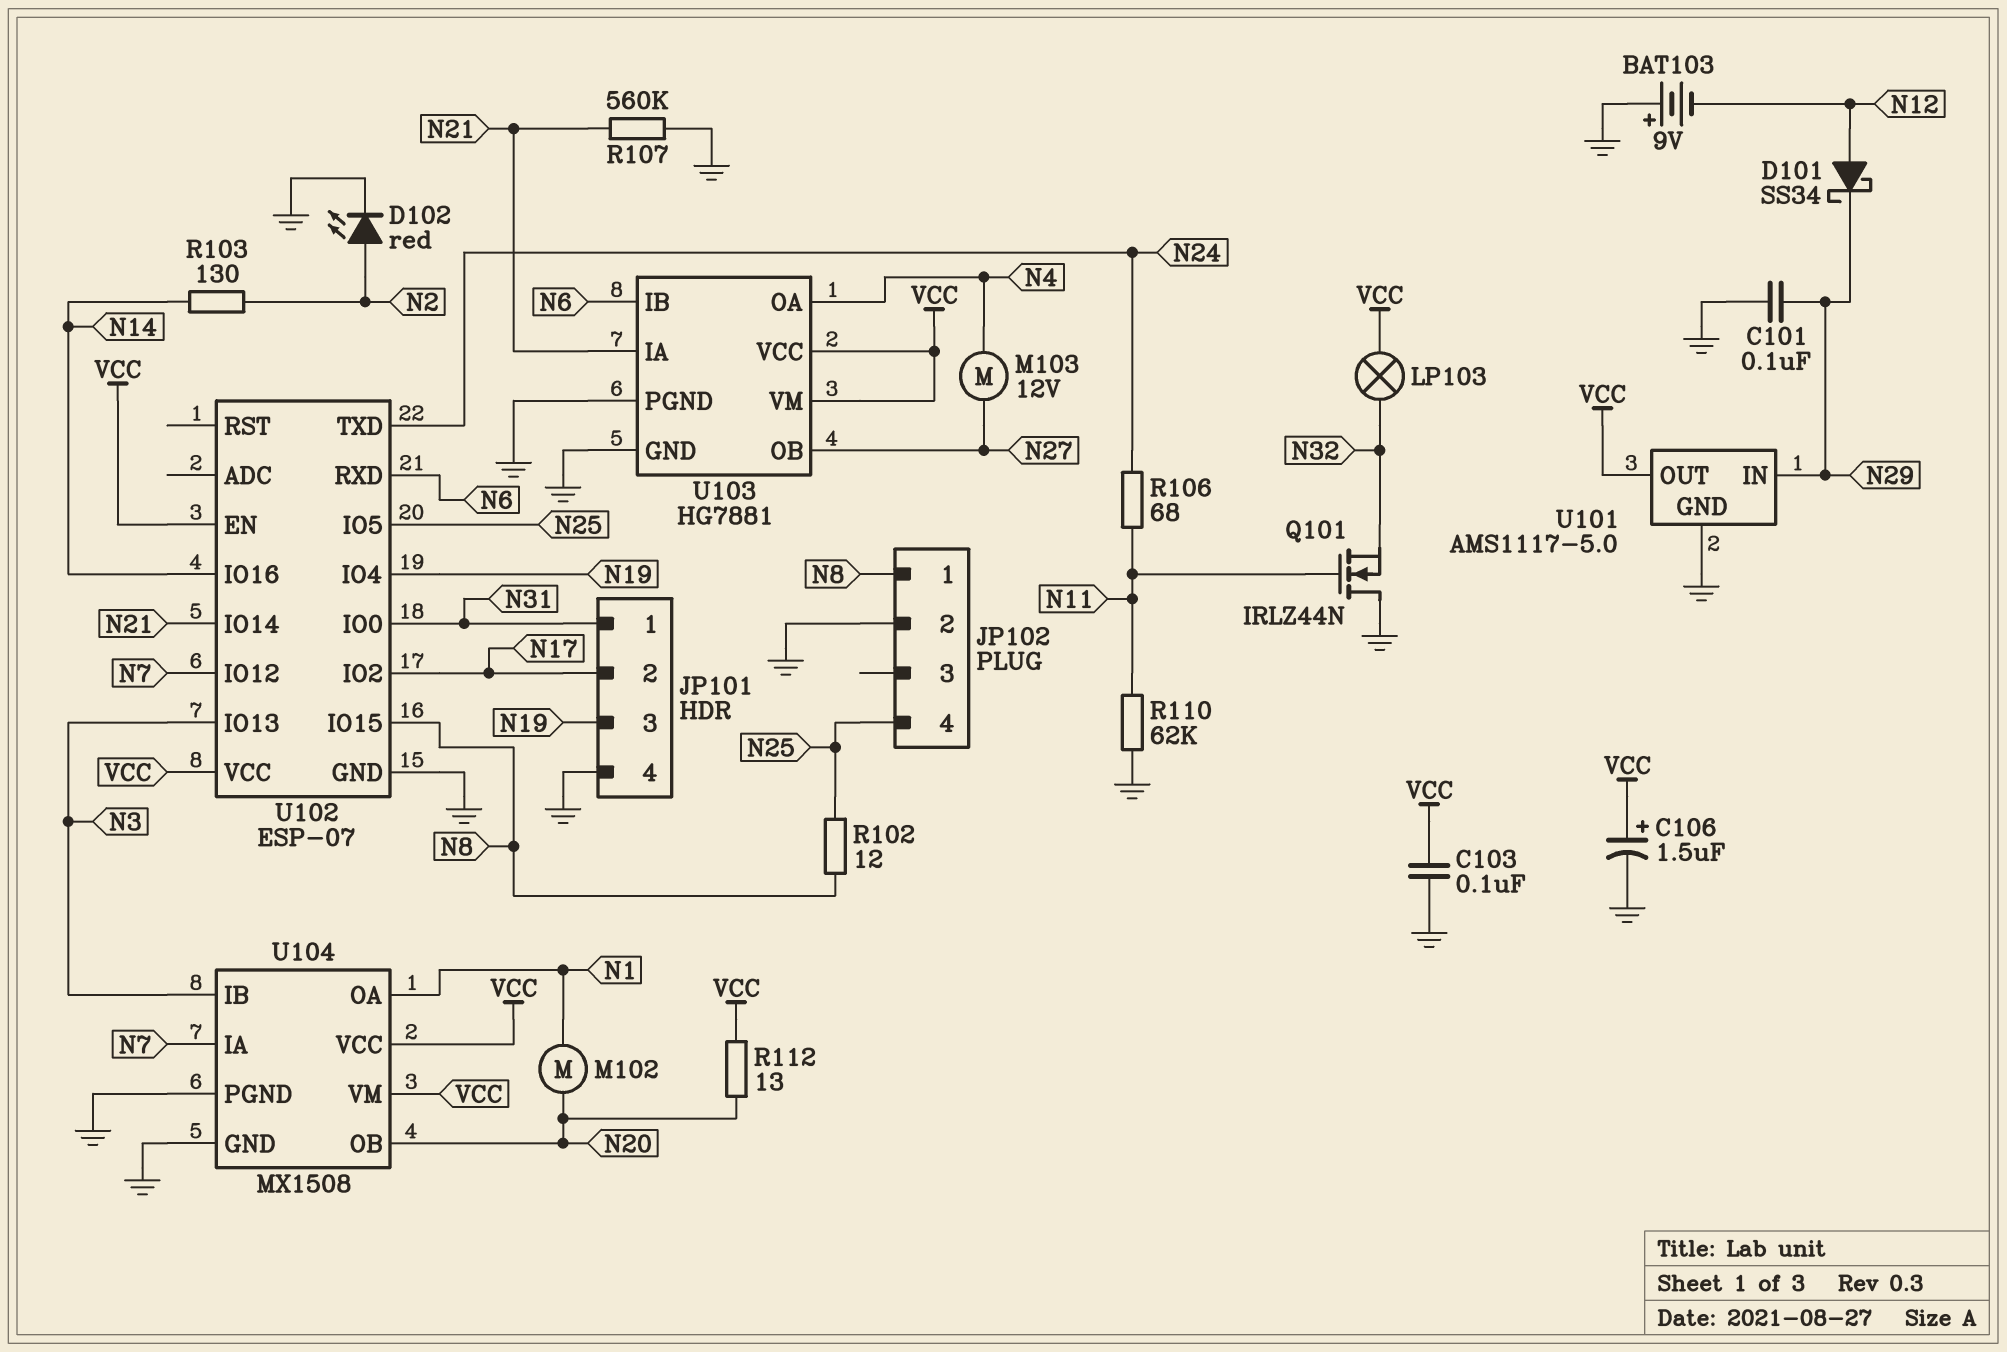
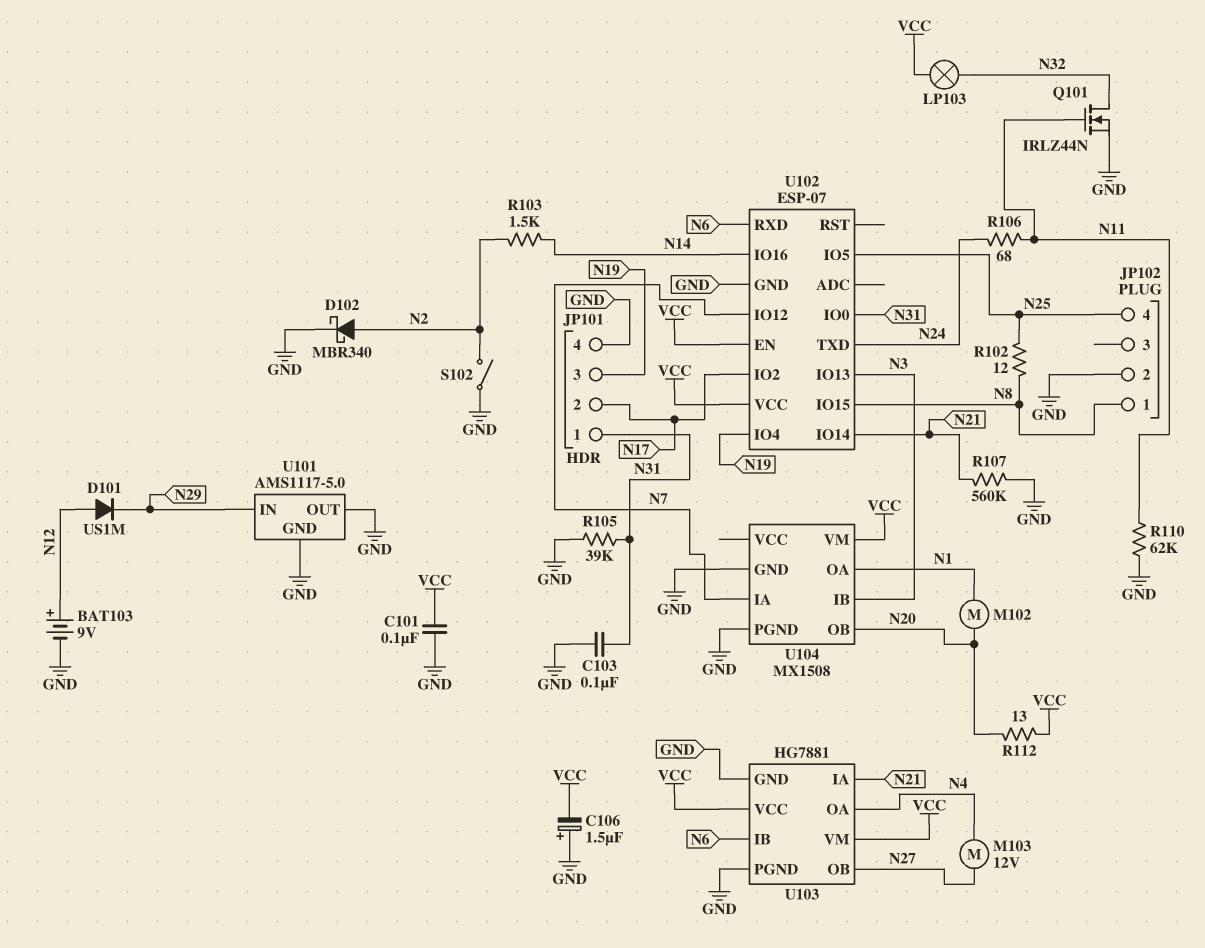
BAT103: 9V (plus GND, minus N12) -> 9V (plus N12, minus GND)
C101: 100nF (GND, N29) -> 100nF (GND, VCC)
C103: 100nF (GND, VCC) -> 100nF (GND, N31)
C106: 1.5uF (plus VCC, minus GND) -> 1.5uF (plus GND, minus VCC)
D101: schottky SS34 (A N12, K N29) -> diode US1M (A N12, K N29)
D102: LED red (A N2, K GND) -> schottky MBR340 (A N2, K GND)
Q101: NMOS IRLZ44N (G N11, D GND, S N32) -> NMOS IRLZ44N (G N11, D N32, S GND)
R103: 130 (N2, N14) -> 1.5k (N2, N14)
R105: none -> 39k (GND, N31)
S102: none -> switch (GND, N2)
U101 pin OUT: VCC -> GND
U104 pin VCC: VCC -> none

